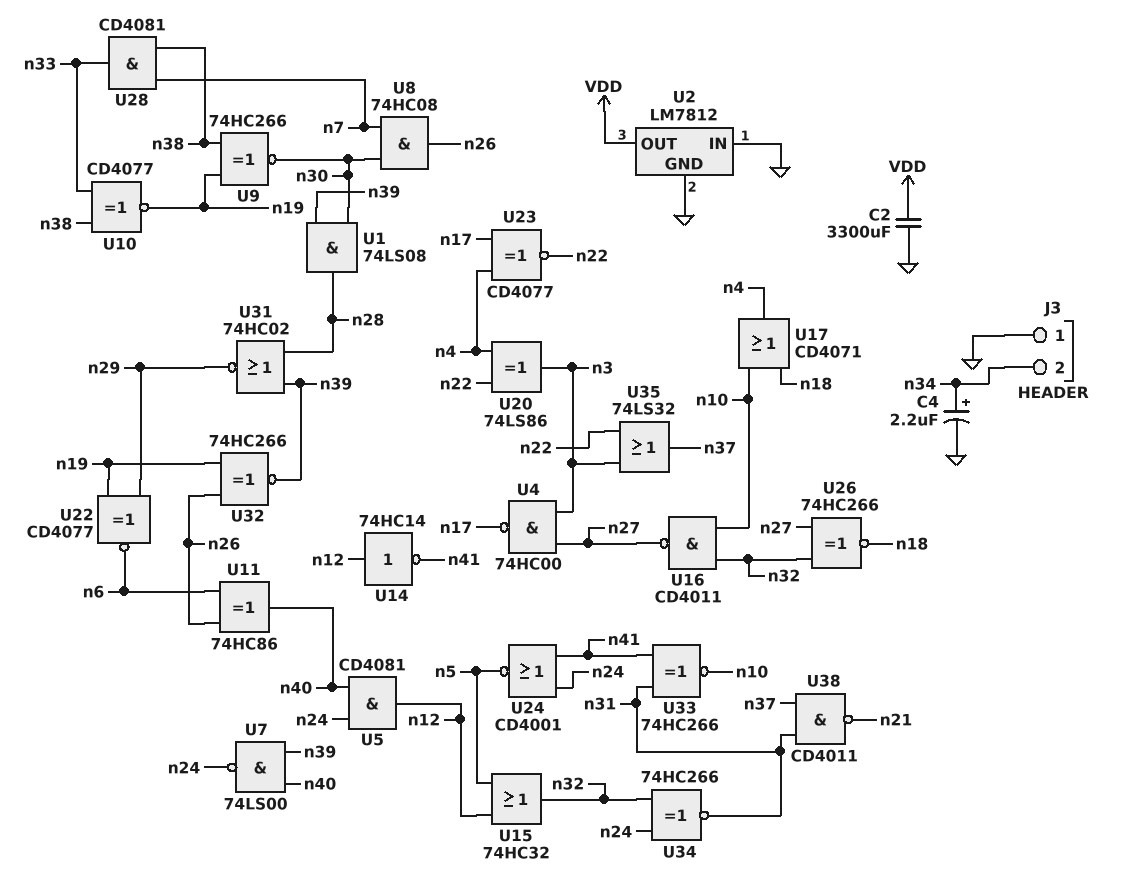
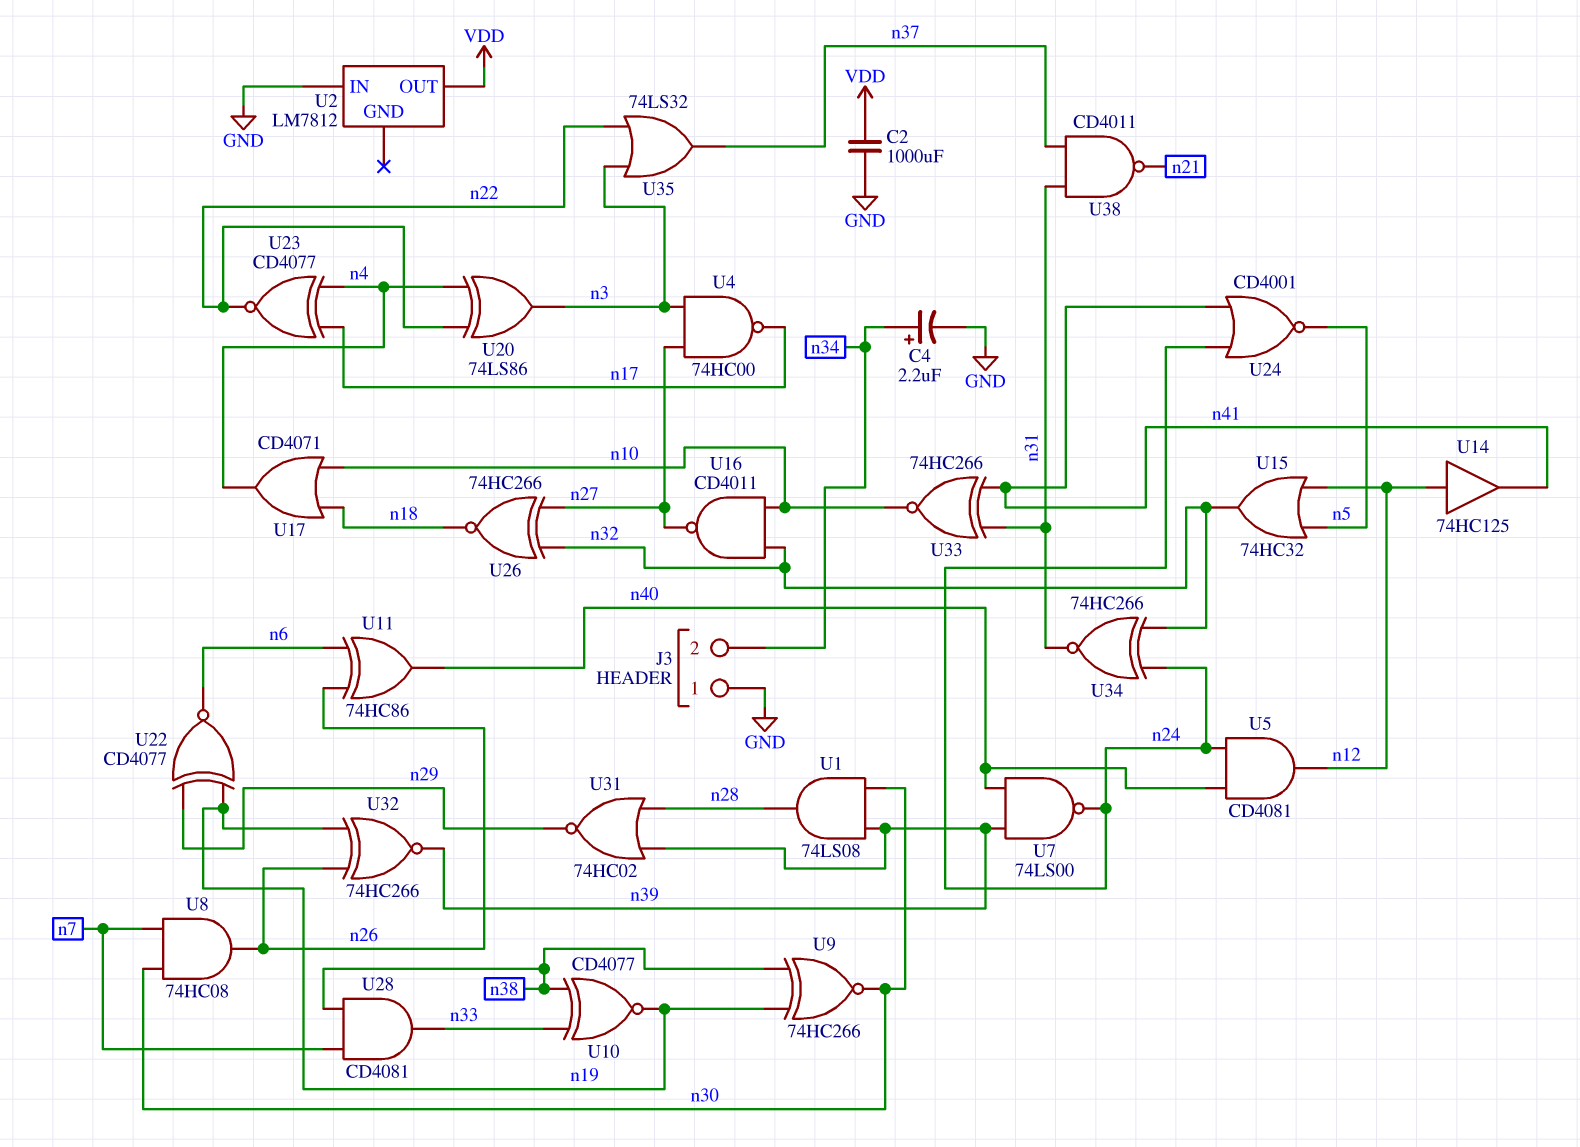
C2: 3300uF (GND, VDD) -> 1000uF (GND, VDD)
U2 pin GND: GND -> none
U14: NOT 74HC14 (in n12, out n41) -> buffer 74HC125 (in n12, out n41)

